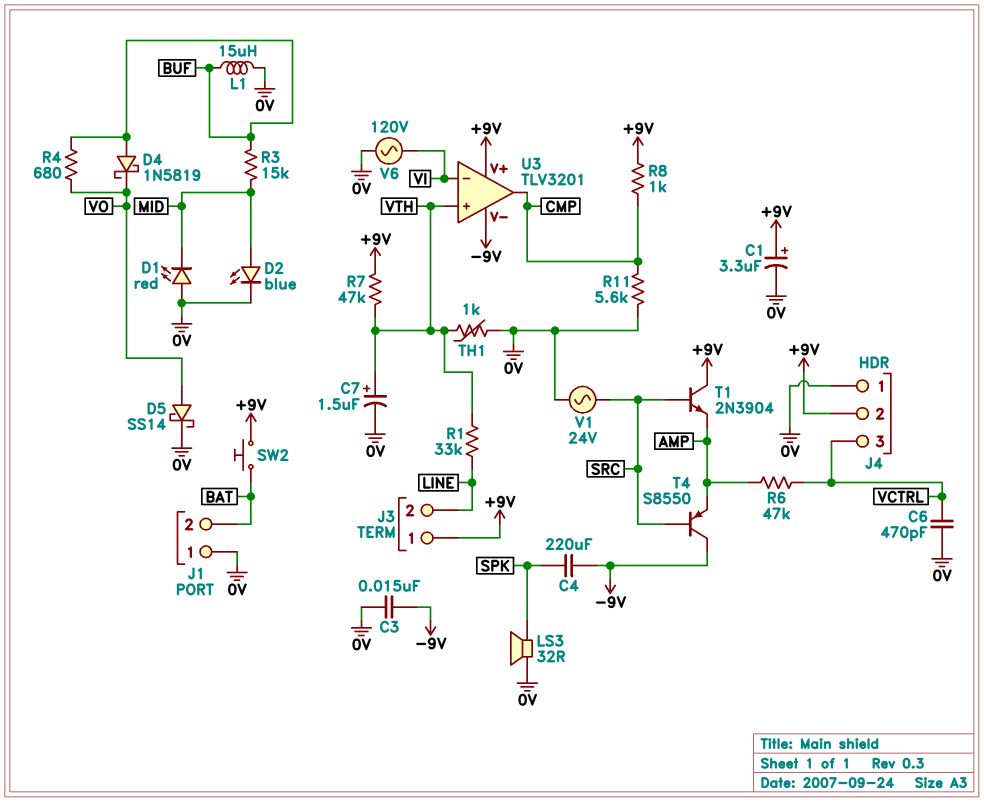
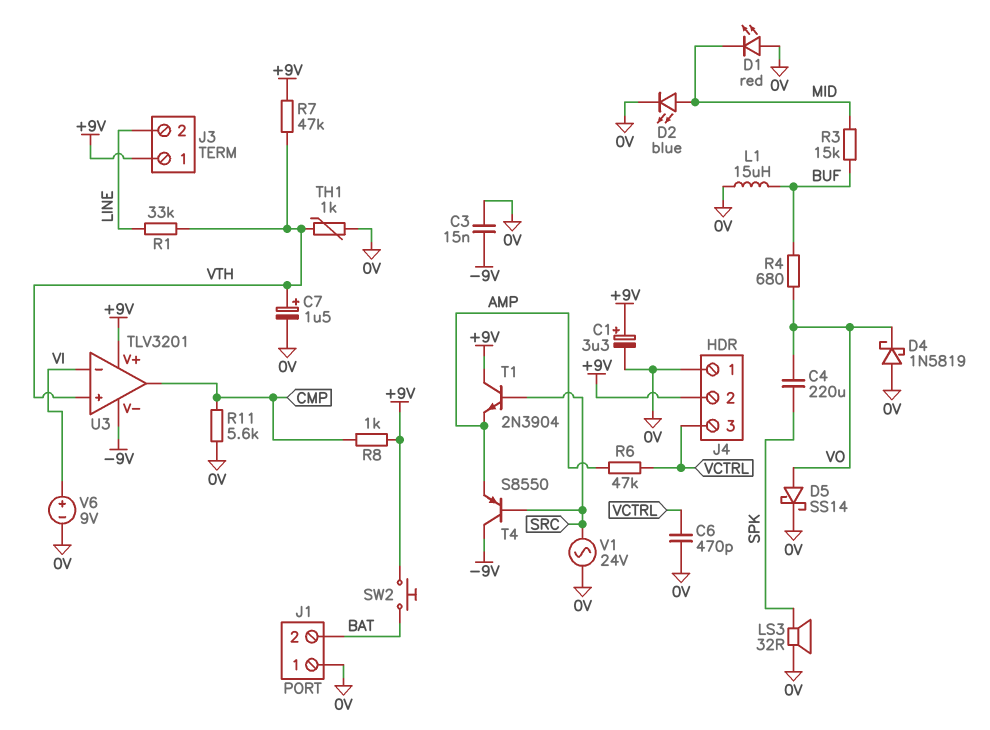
C4: 220uF (-9V, SPK) -> 220uF (SPK, VO)
D4: schottky 1N5819 (A BUF, K VO) -> schottky 1N5819 (A 0V, K VO)
V6: AC 120V (0V, VI) -> 9V (plus VI, minus 0V)

